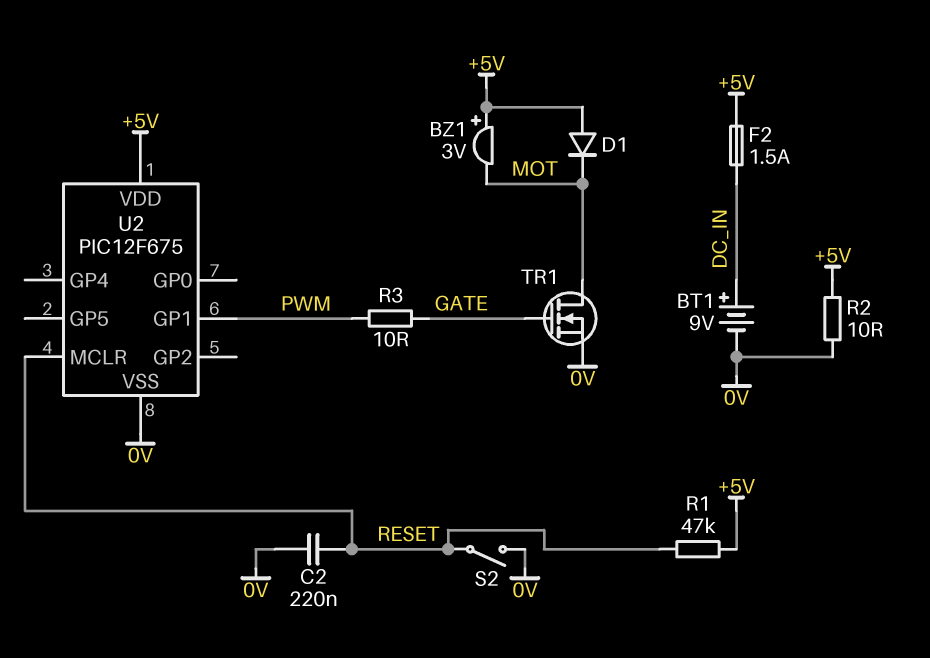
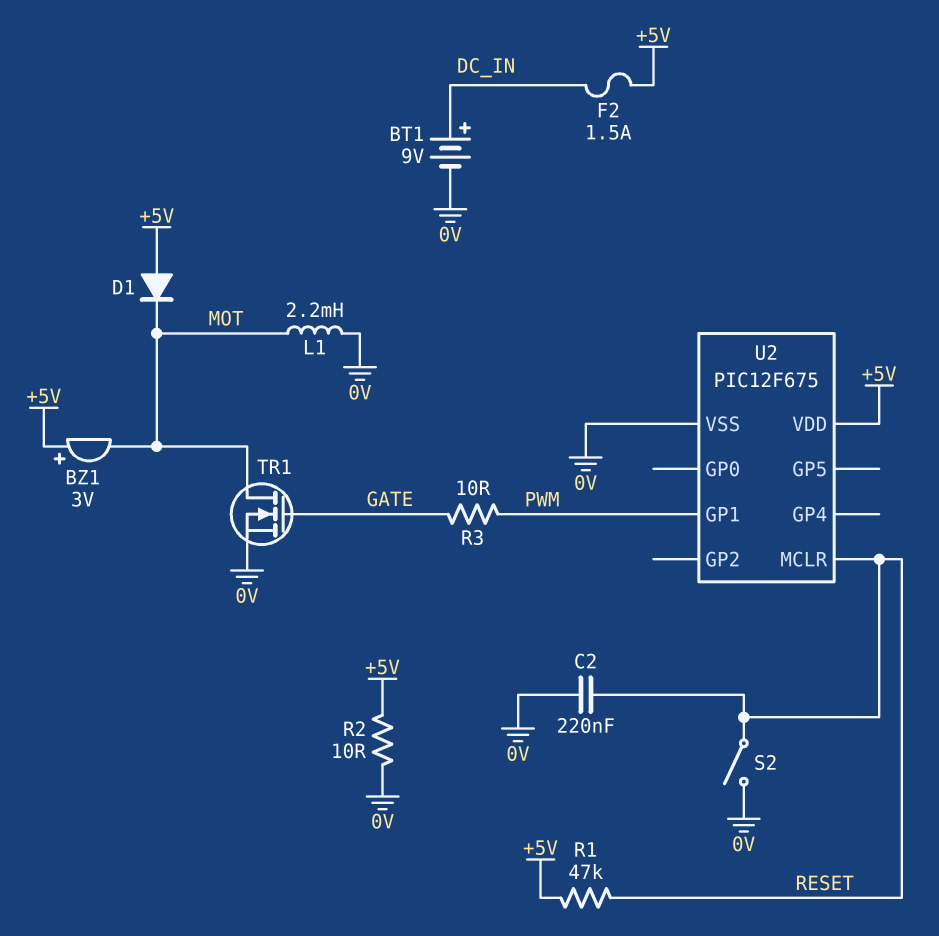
L1: none -> 2.2mH (0V, MOT)

